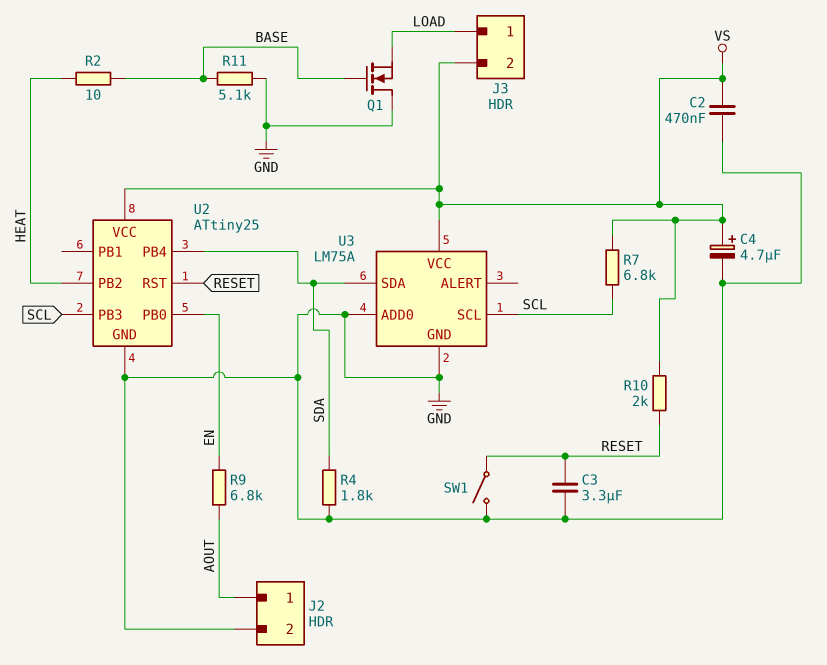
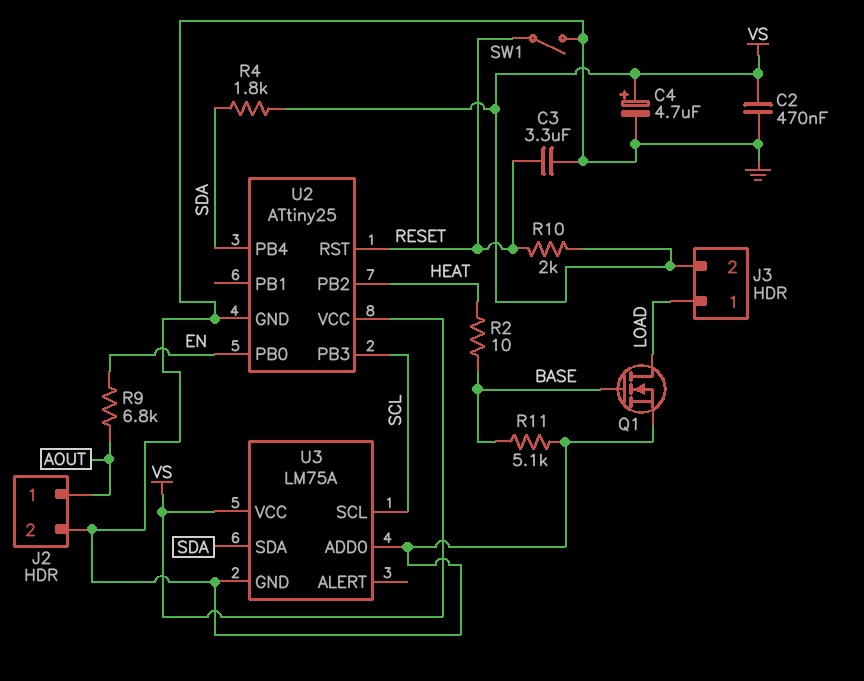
Q1: NMOS (G BASE, D GND, S LOAD) -> NMOS (G BASE, D LOAD, S GND)
R4: 1.8k (GND, SDA) -> 1.8k (SDA, VS)
R7: 6.8k (SCL, VS) -> none

